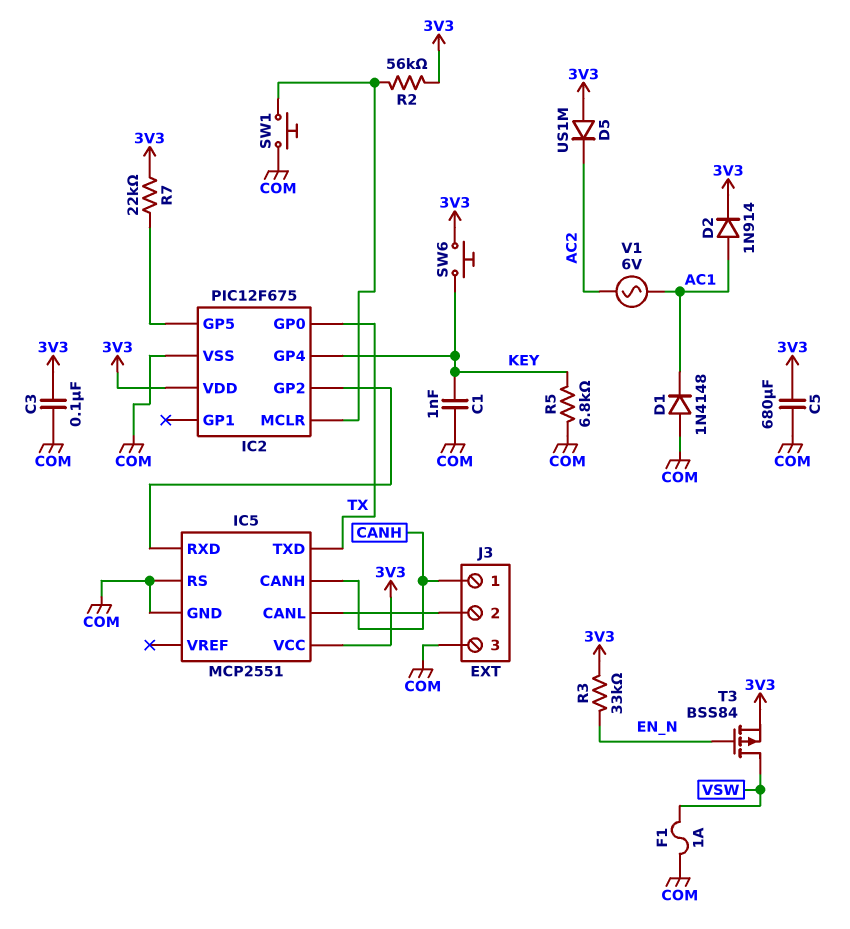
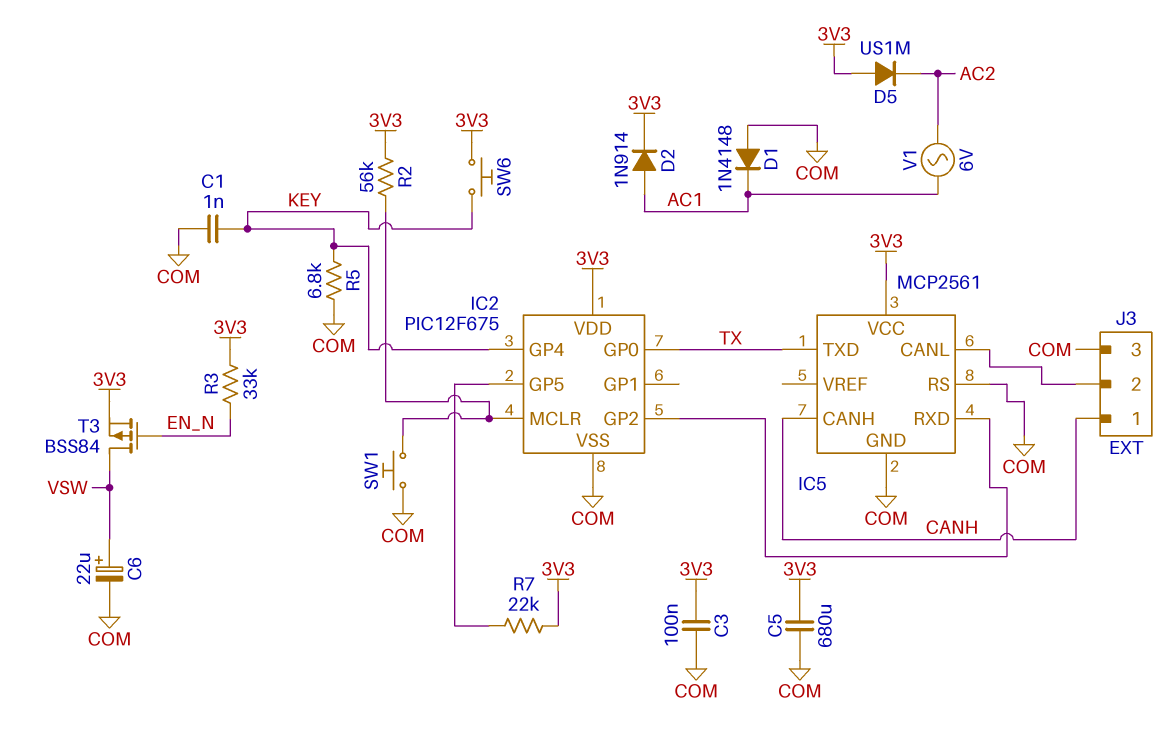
C6: none -> 22uF (plus VSW, minus COM)
F1: 1A (COM, VSW) -> none
IC5: MCP2551 -> MCP2561

